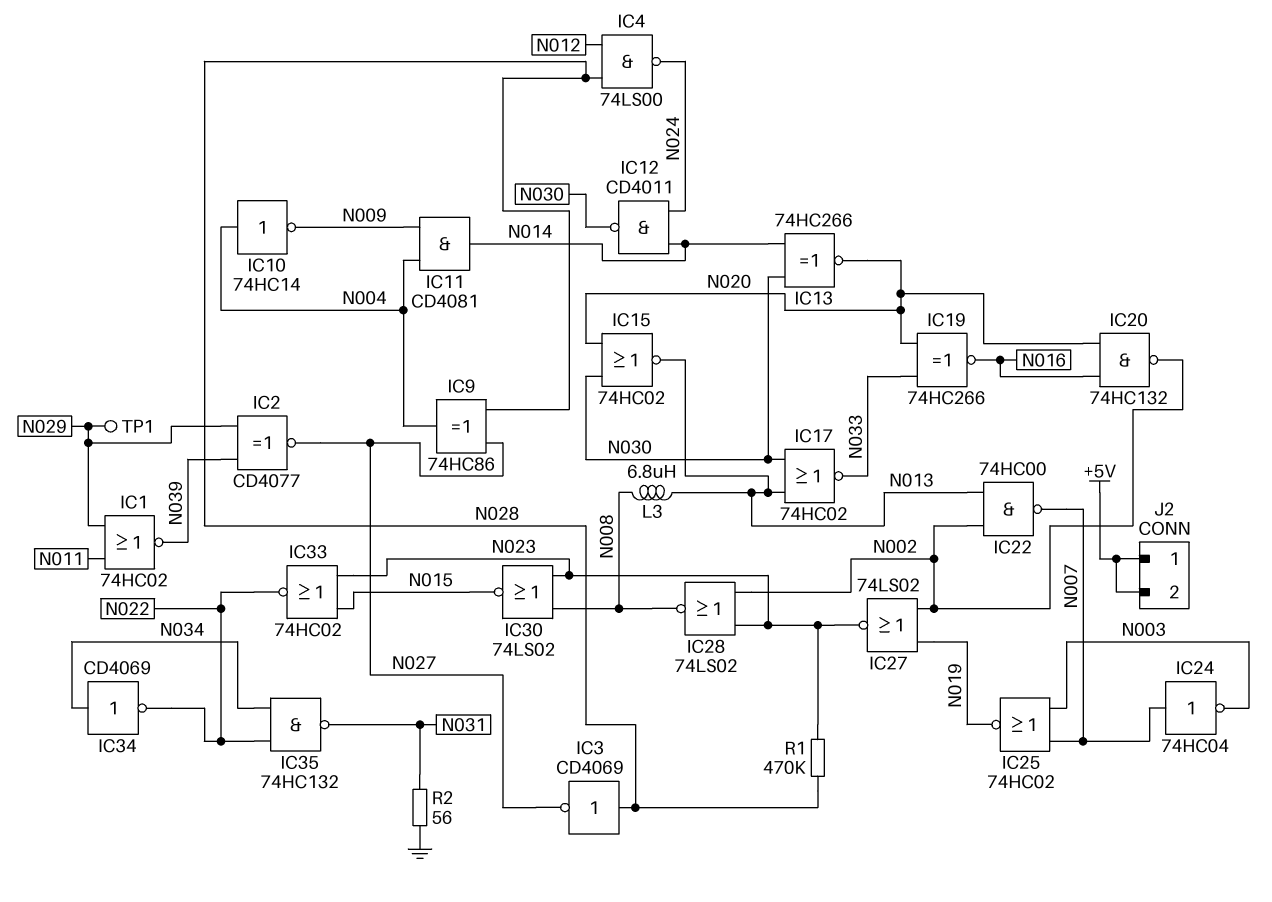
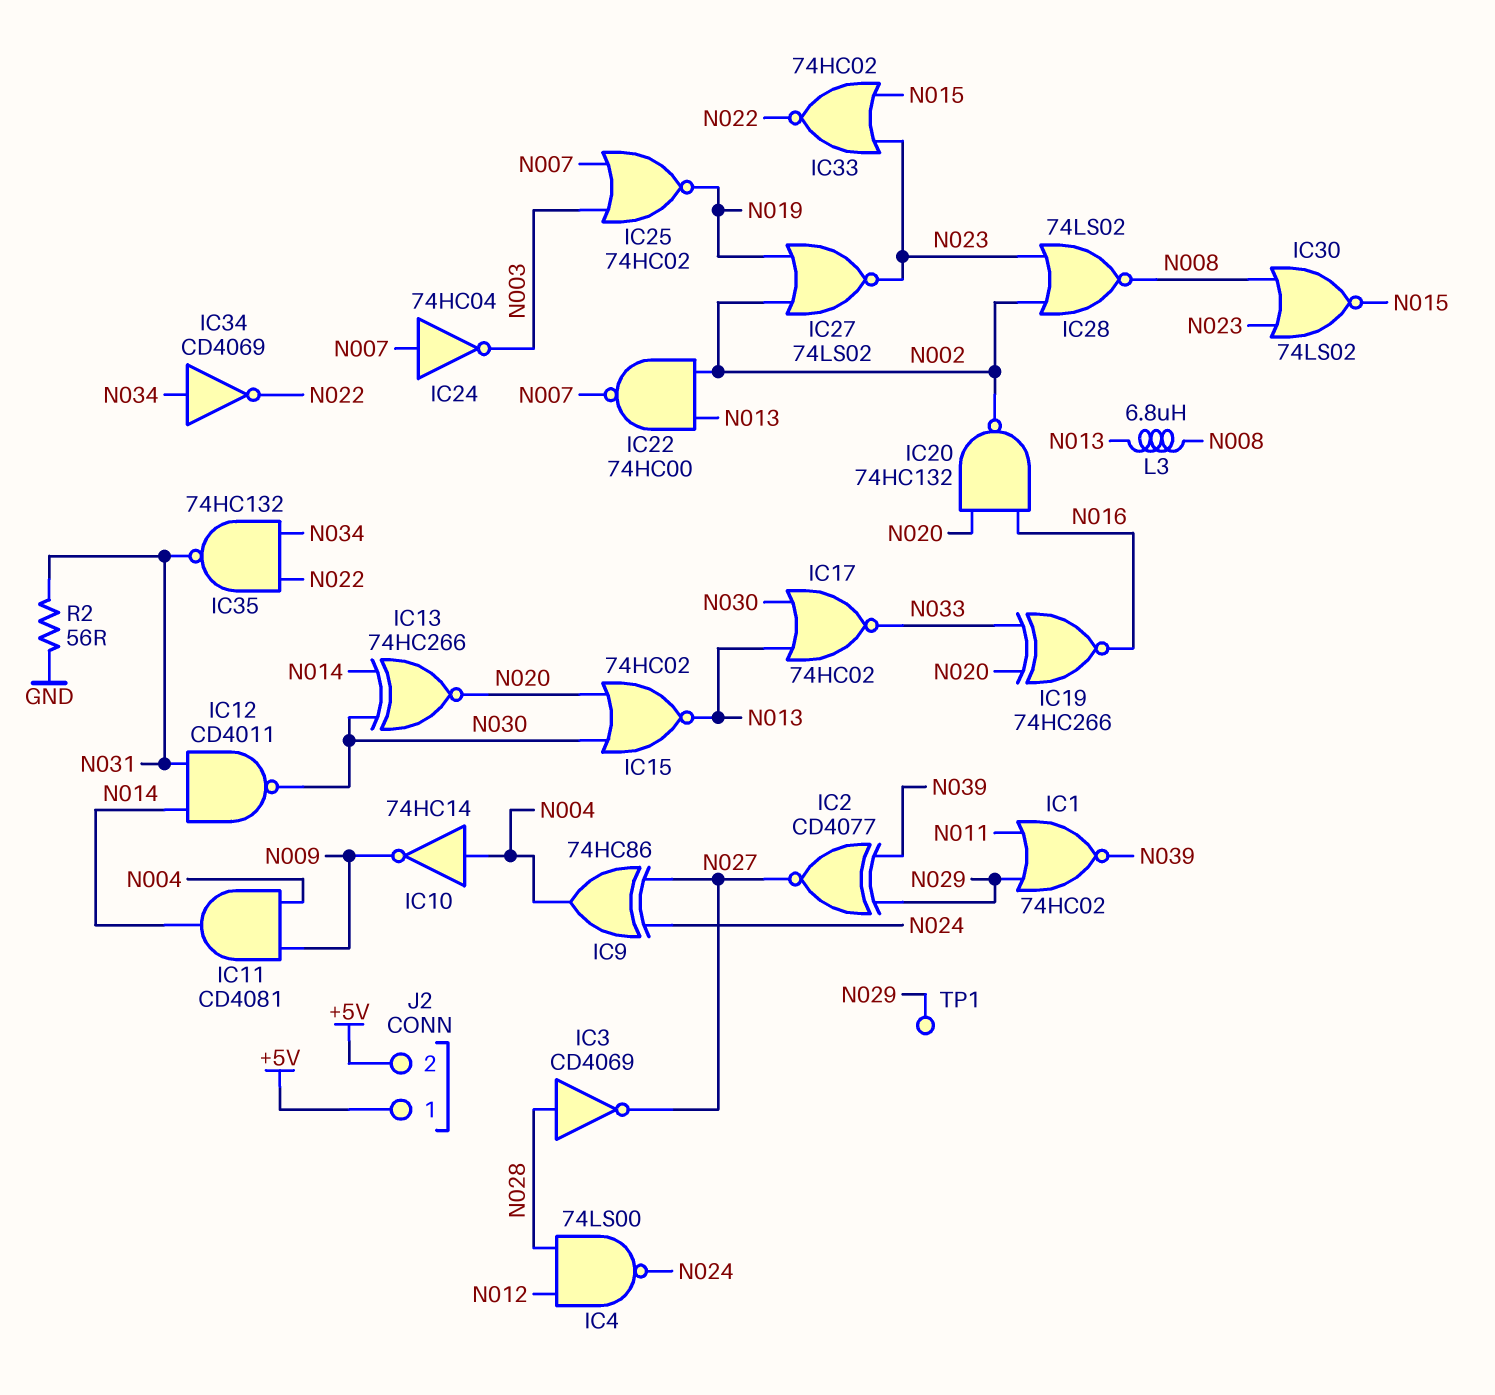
IC9: XOR 74HC86 (in N027, in N028, out N004) -> XOR 74HC86 (in N024, in N027, out N004)
IC12: NAND CD4011 (in N014, in N024, out N030) -> NAND CD4011 (in N014, in N031, out N030)
R1: 470k (N023, N028) -> none

